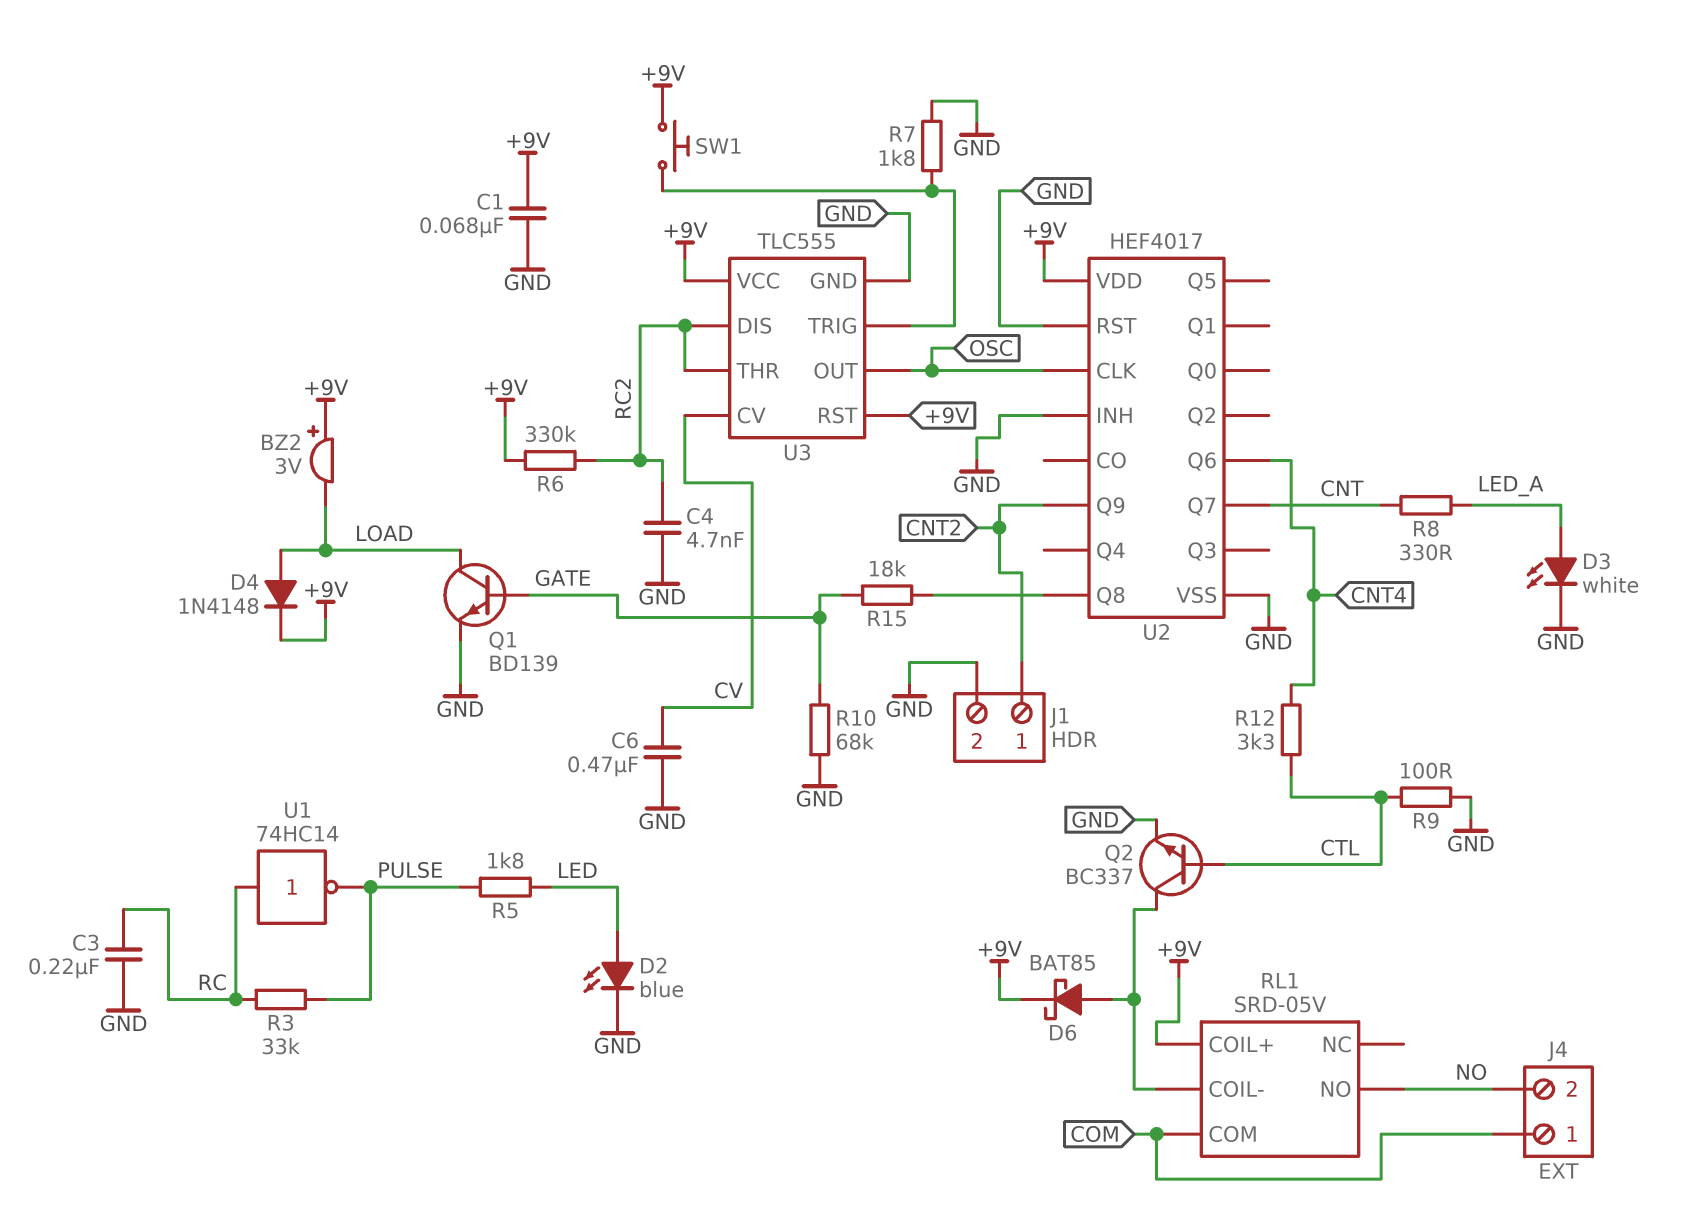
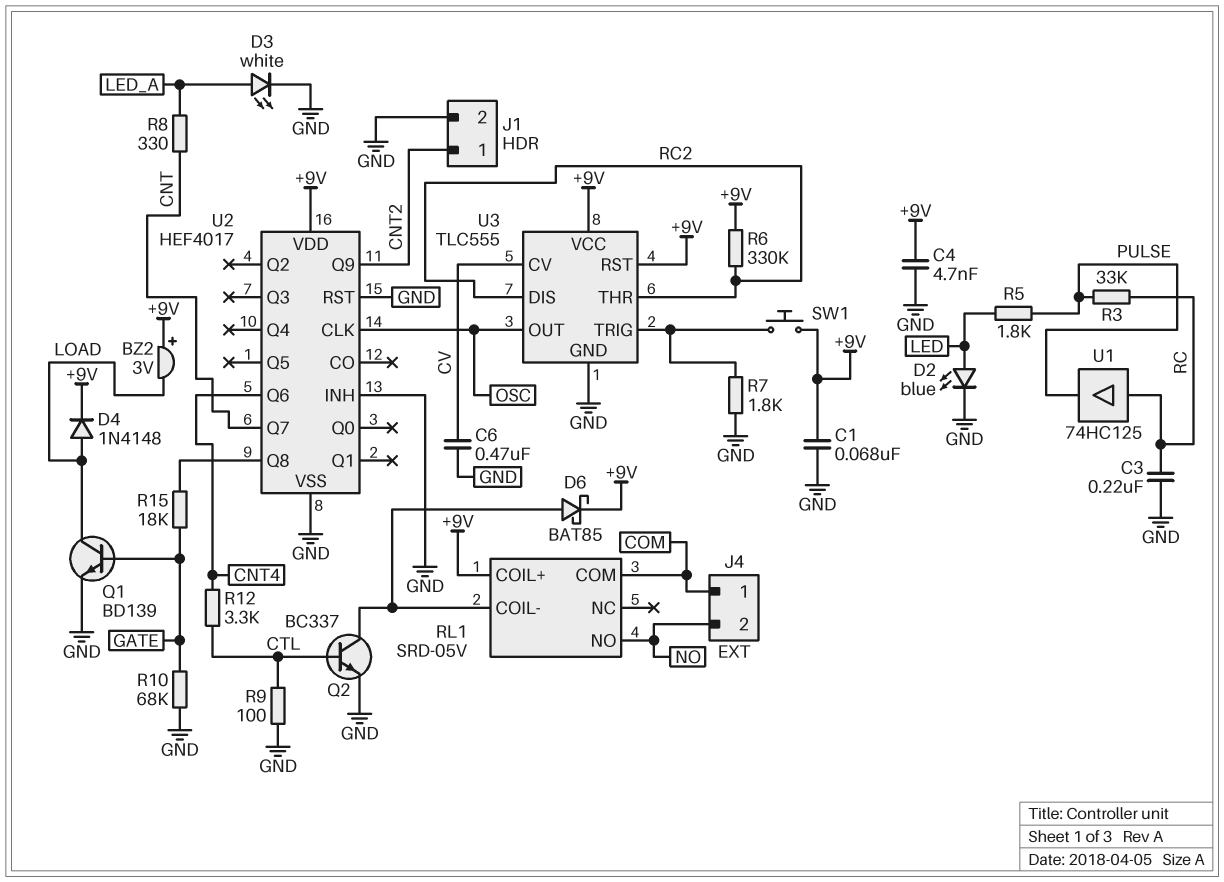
C4: 4.7nF (GND, RC2) -> 4.7nF (+9V, GND)
U1: NOT 74HC14 (in RC, out PULSE) -> buffer 74HC125 (in RC, out PULSE)

